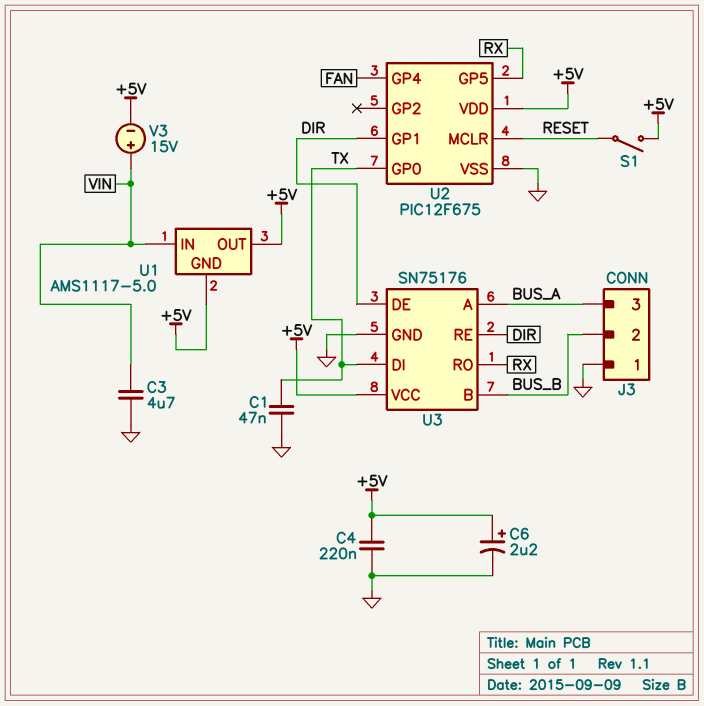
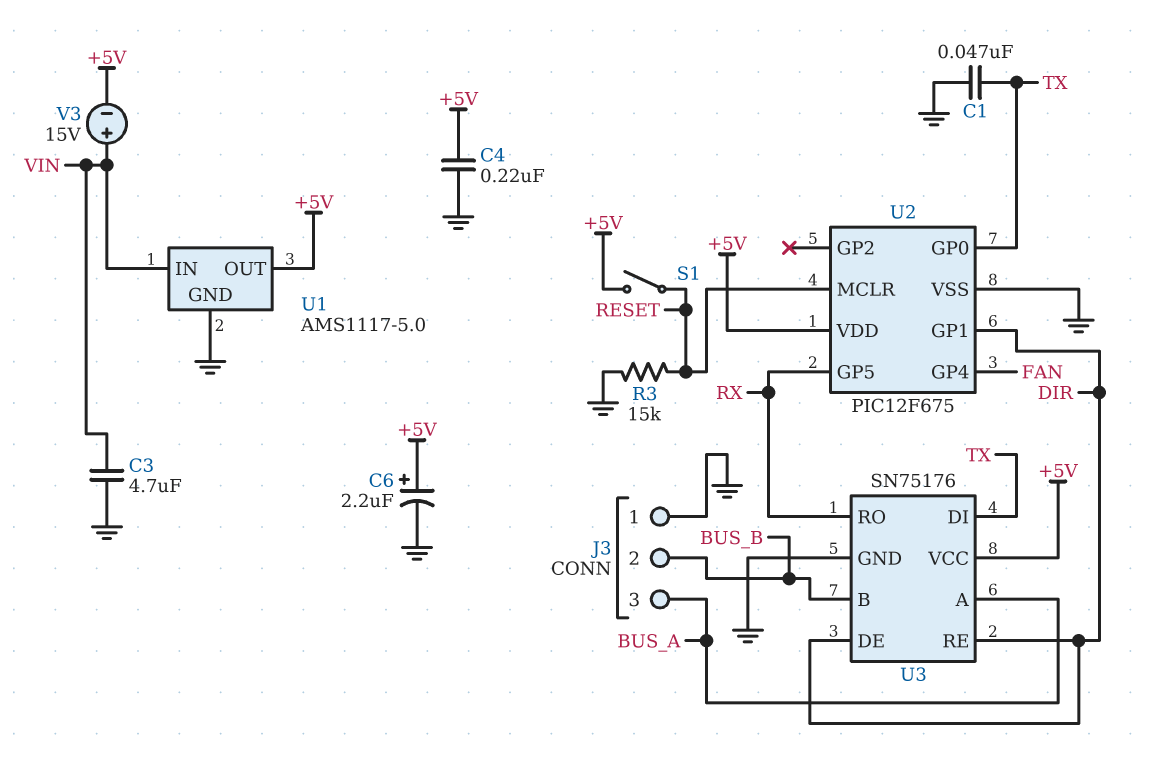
R3: none -> 15k (GND, RESET)
U1 pin GND: +5V -> GND

